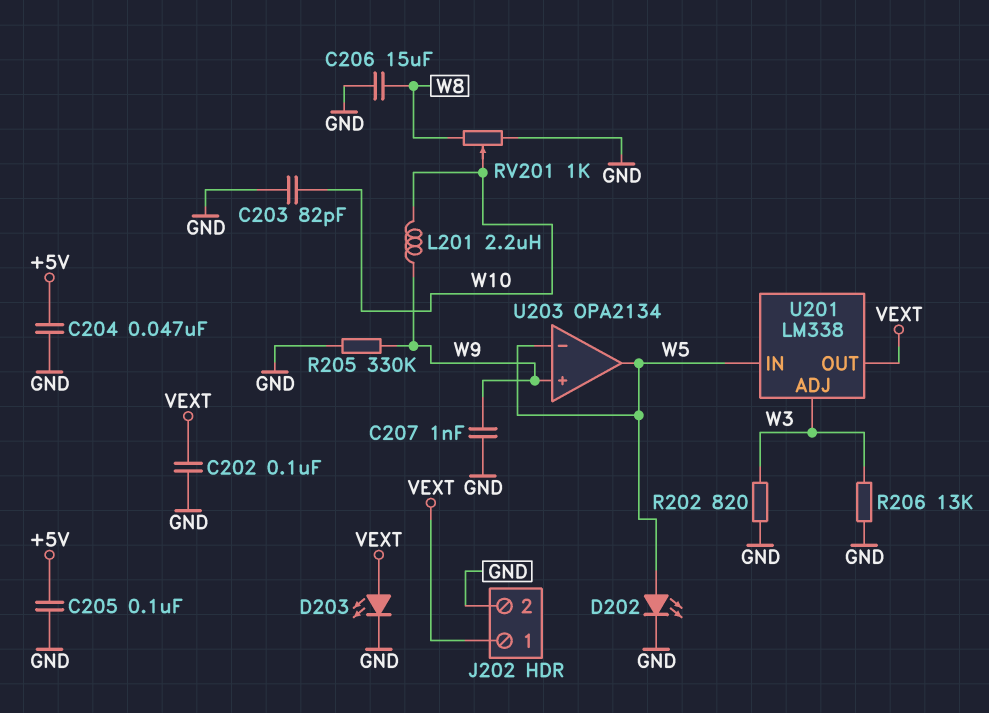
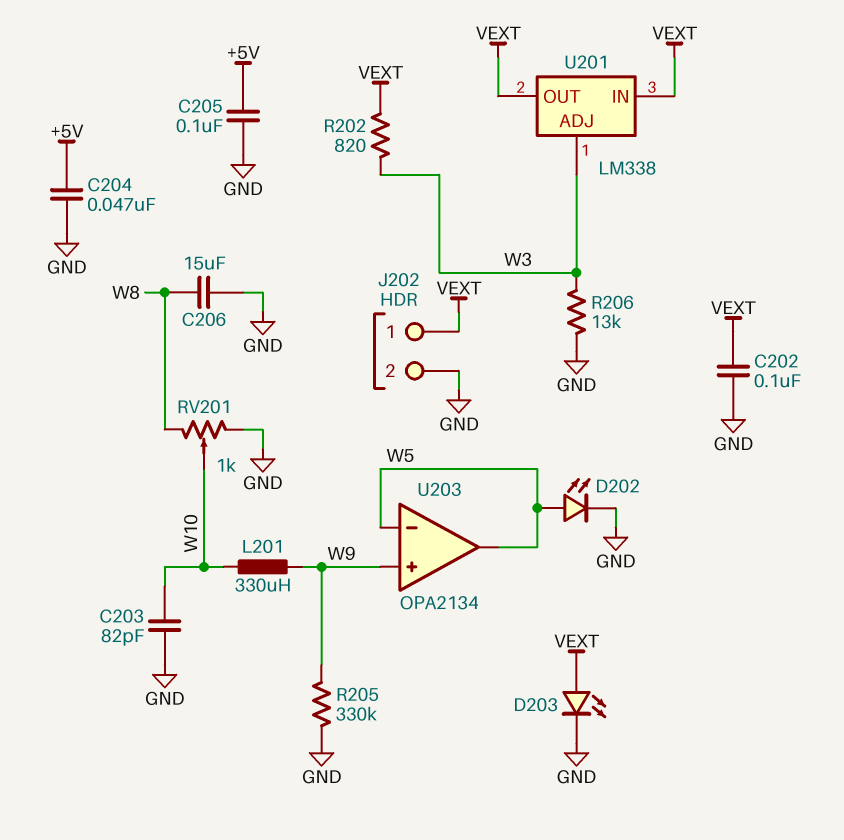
C207: 1nF (GND, W9) -> none
L201: 2.2uH (W9, W10) -> 330uH (W9, W10)
R202: 820 (GND, W3) -> 820 (VEXT, W3)
U201 pin IN: W5 -> VEXT

